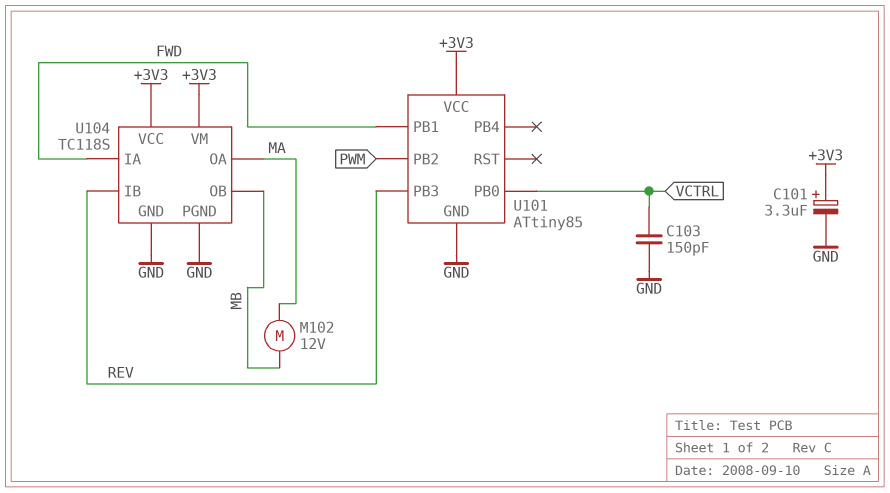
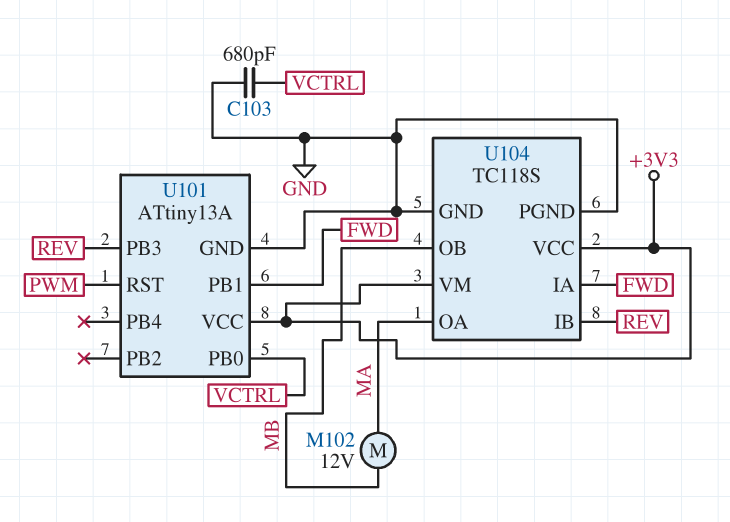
C101: 3.3uF (plus +3V3, minus GND) -> none
C103: 150pF (GND, VCTRL) -> 680pF (GND, VCTRL)
U101: ATtiny85 -> ATtiny13A
U101 pin PB2: PWM -> none
U101 pin RST: none -> PWM

